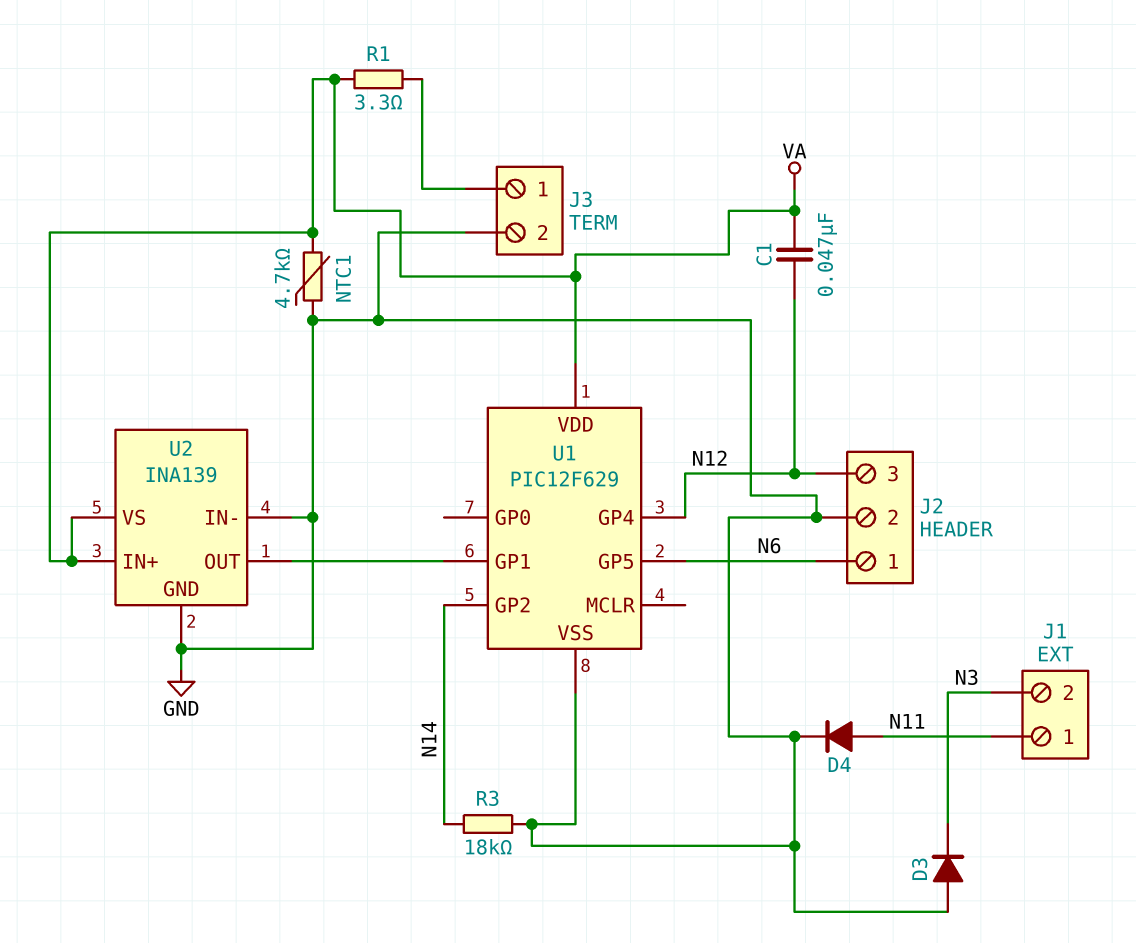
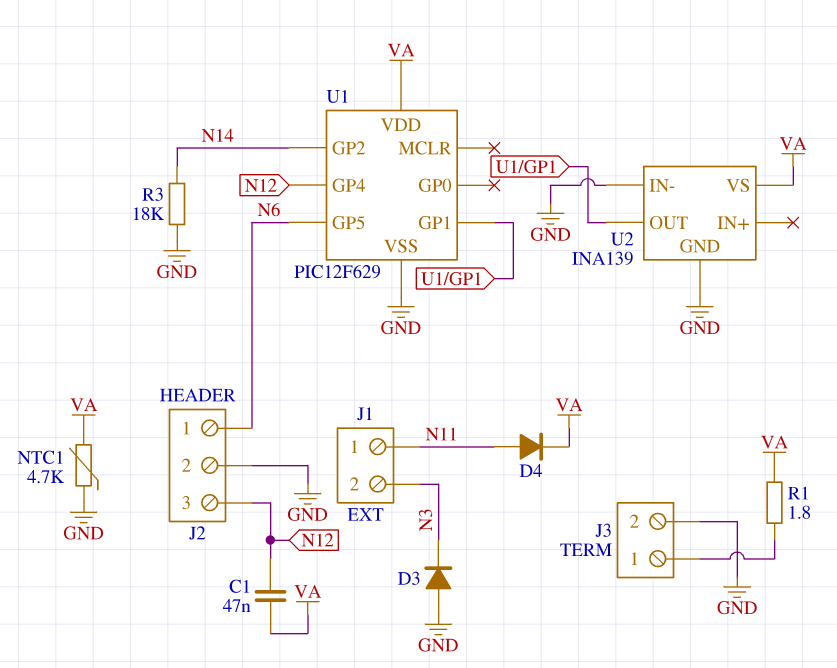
D4: diode (A N11, K GND) -> diode (A N11, K VA)
R1: 3.3 (J3/1, VA) -> 1.8 (J3/1, VA)
U2 pin IN+: VA -> none

